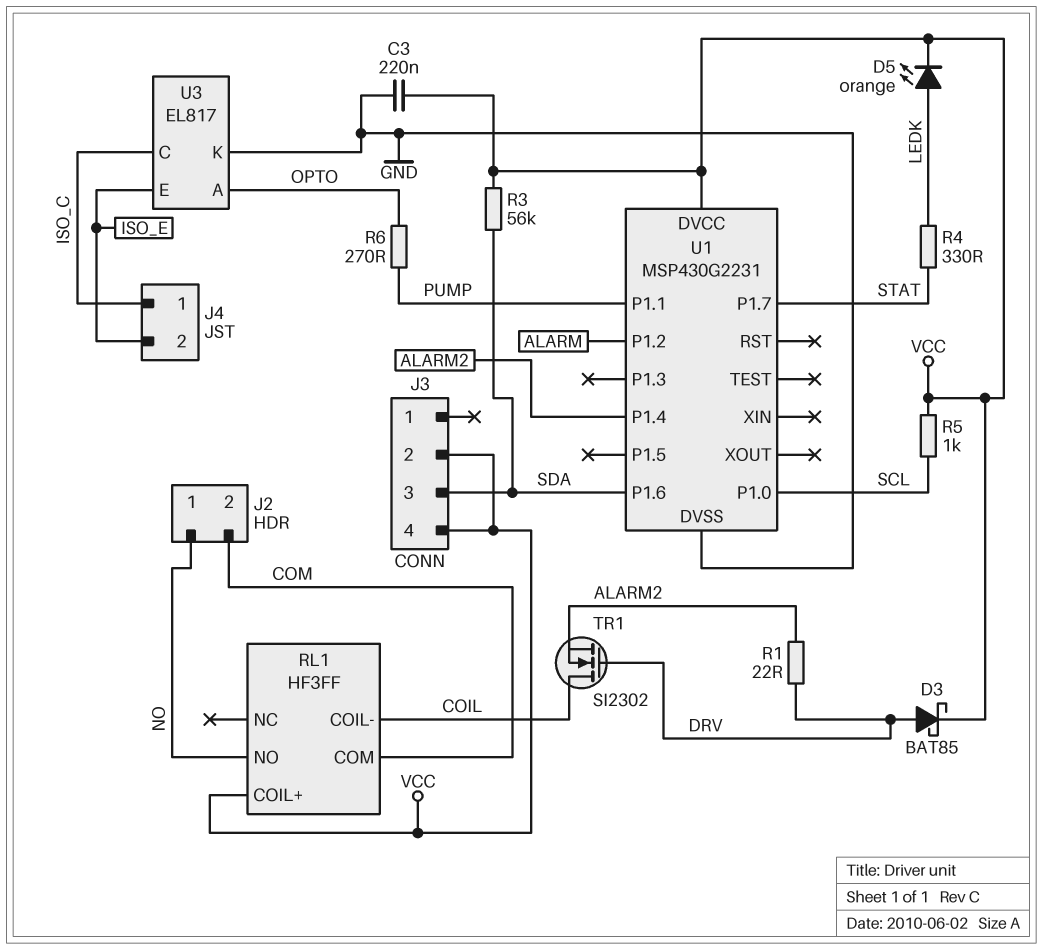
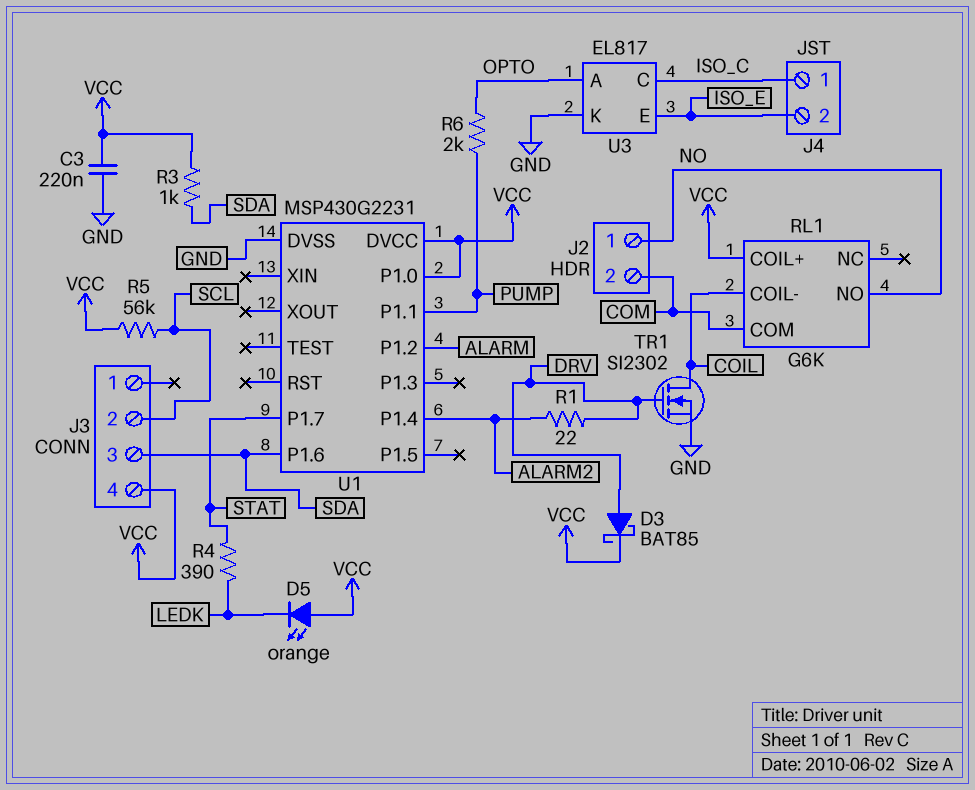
D5: LED orange (A LEDK, K VCC) -> LED orange (A VCC, K LEDK)
J3 pin 2: VCC -> SCL
R3: 56k (SDA, VCC) -> 1k (SDA, VCC)
R4: 330 (LEDK, STAT) -> 390 (LEDK, STAT)
R5: 1k (SCL, VCC) -> 56k (SCL, VCC)
R6: 270 (OPTO, PUMP) -> 2k (OPTO, PUMP)
RL1: HF3FF -> G6K
TR1: NMOS SI2302 (G DRV, D COIL, S ALARM2) -> NMOS SI2302 (G DRV, D COIL, S GND)
U1 pin P1.0: SCL -> VCC

